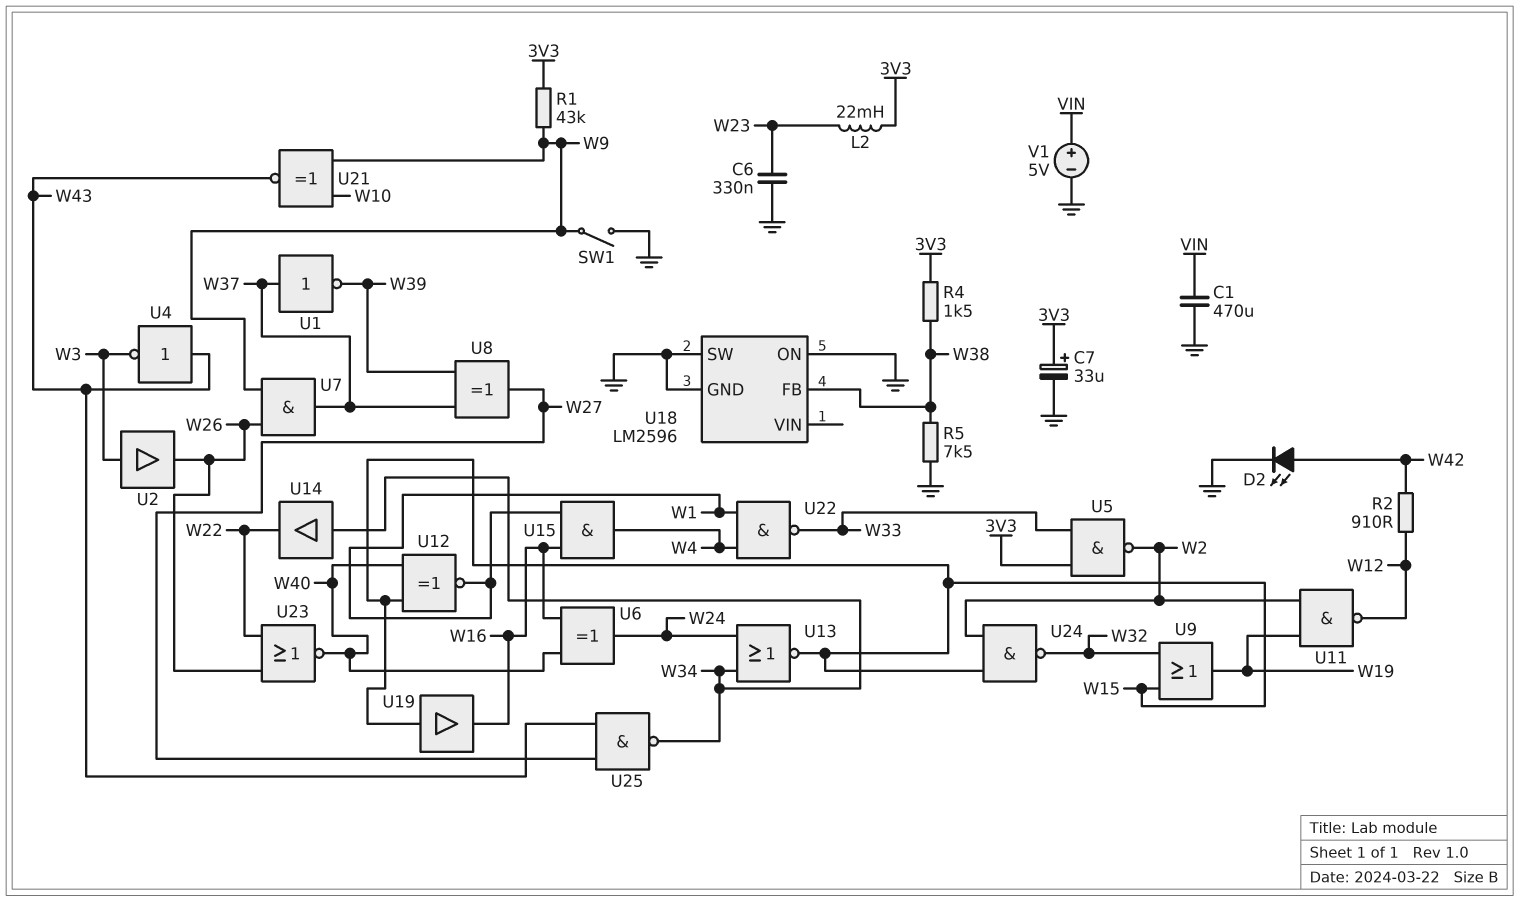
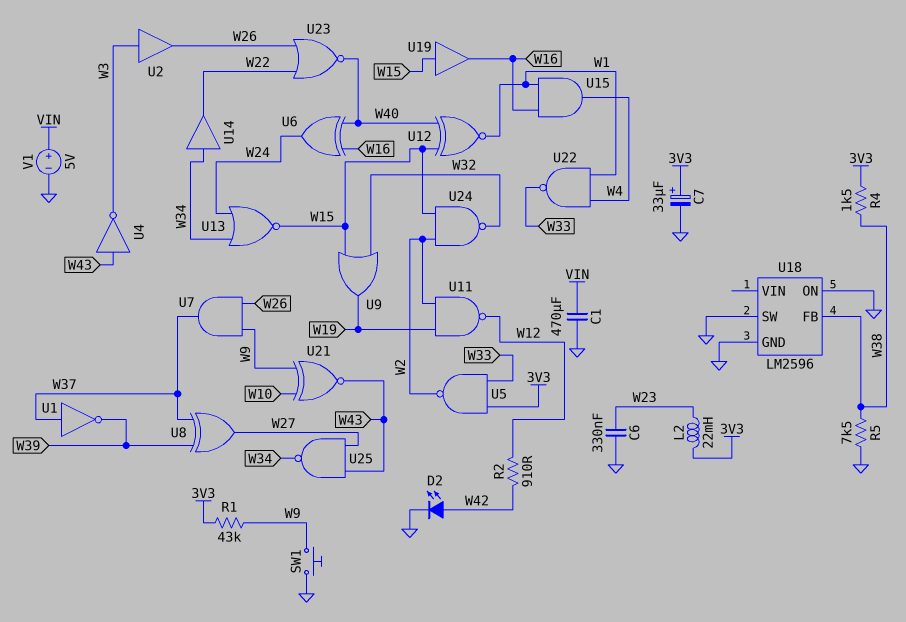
SW1: switch (GND, W9) -> button (GND, W9)

